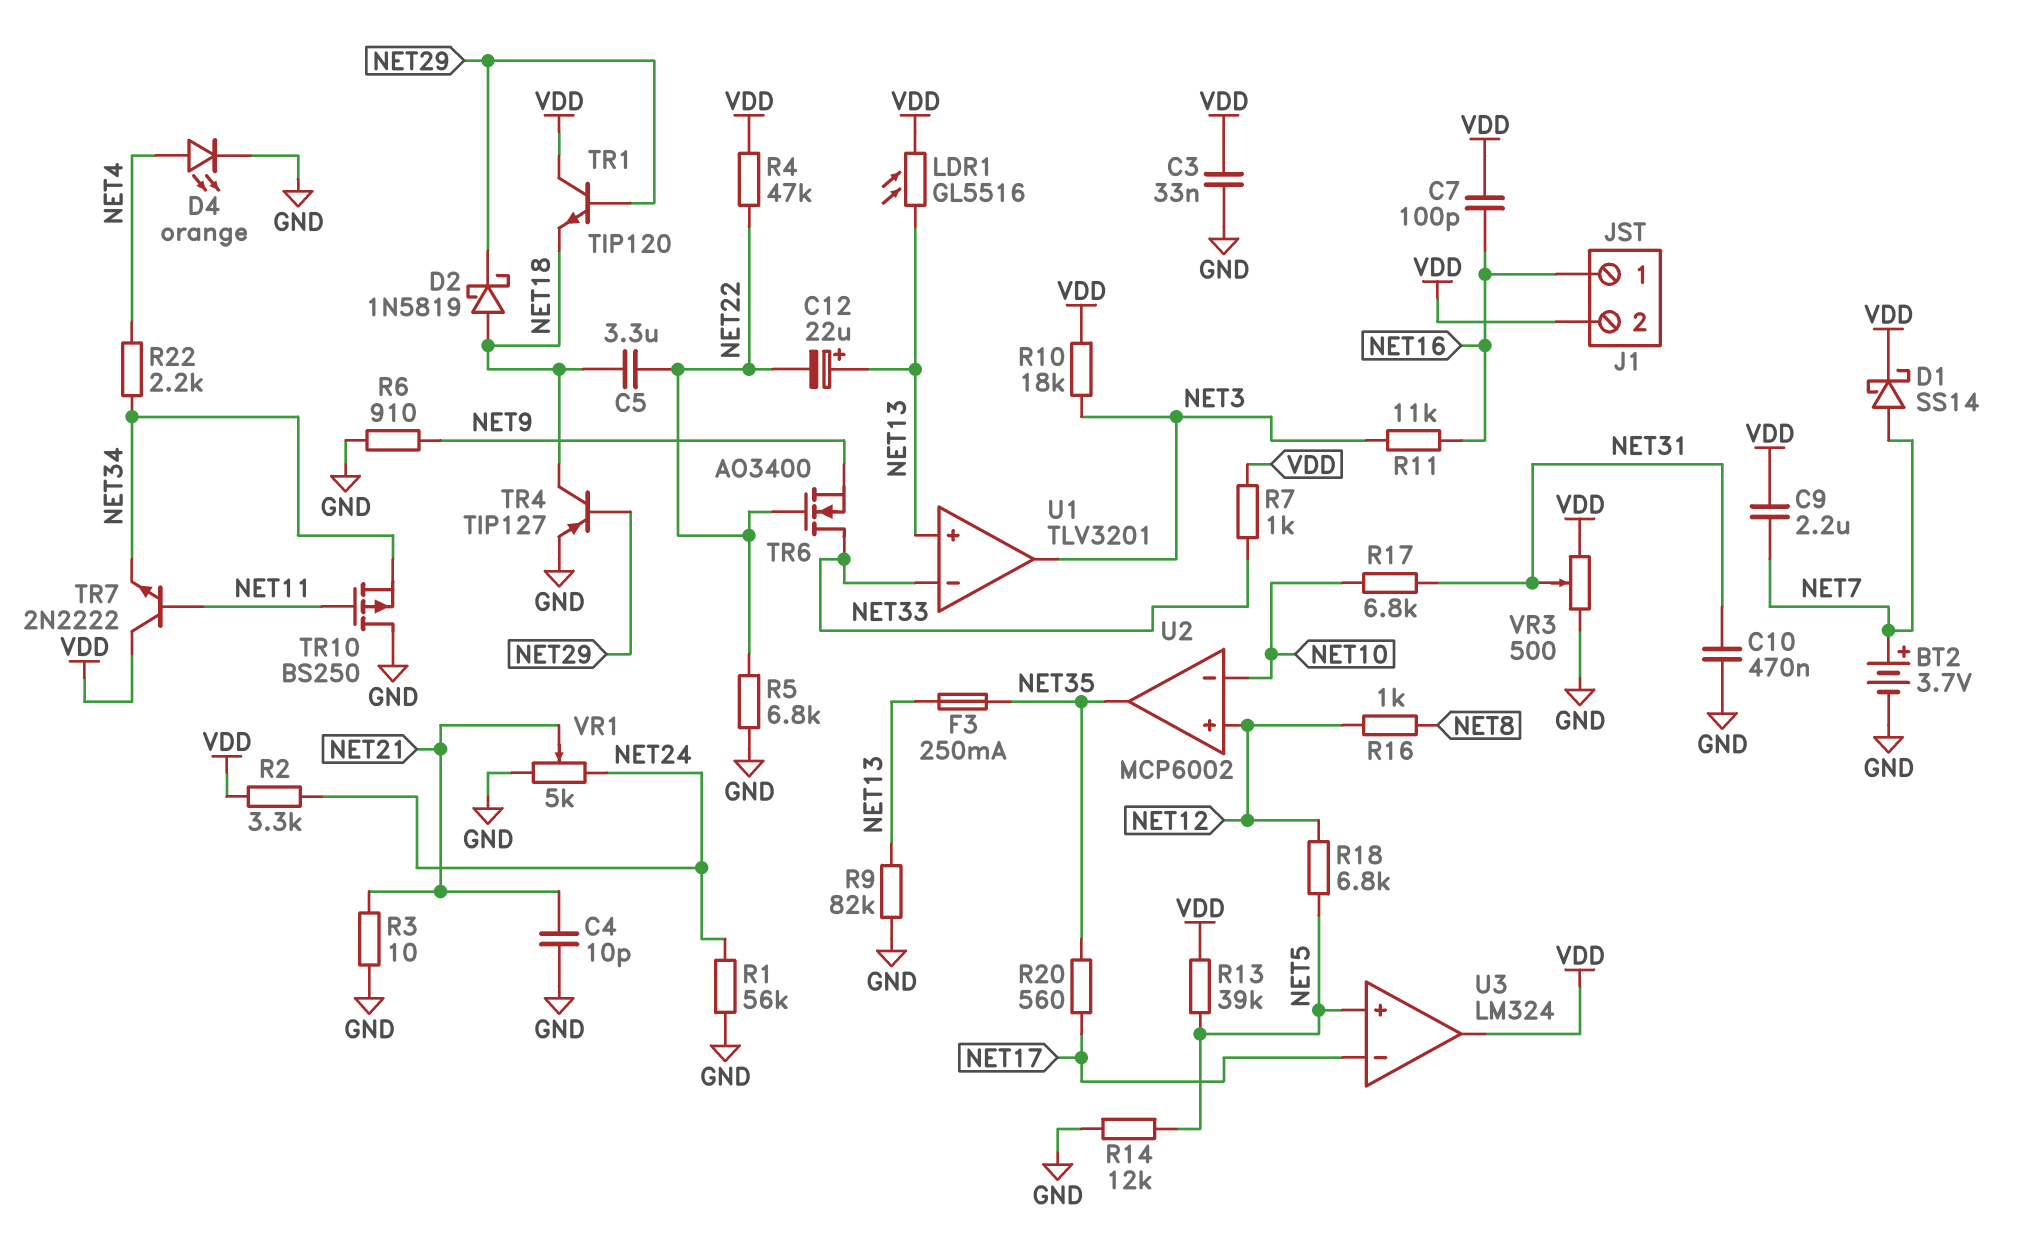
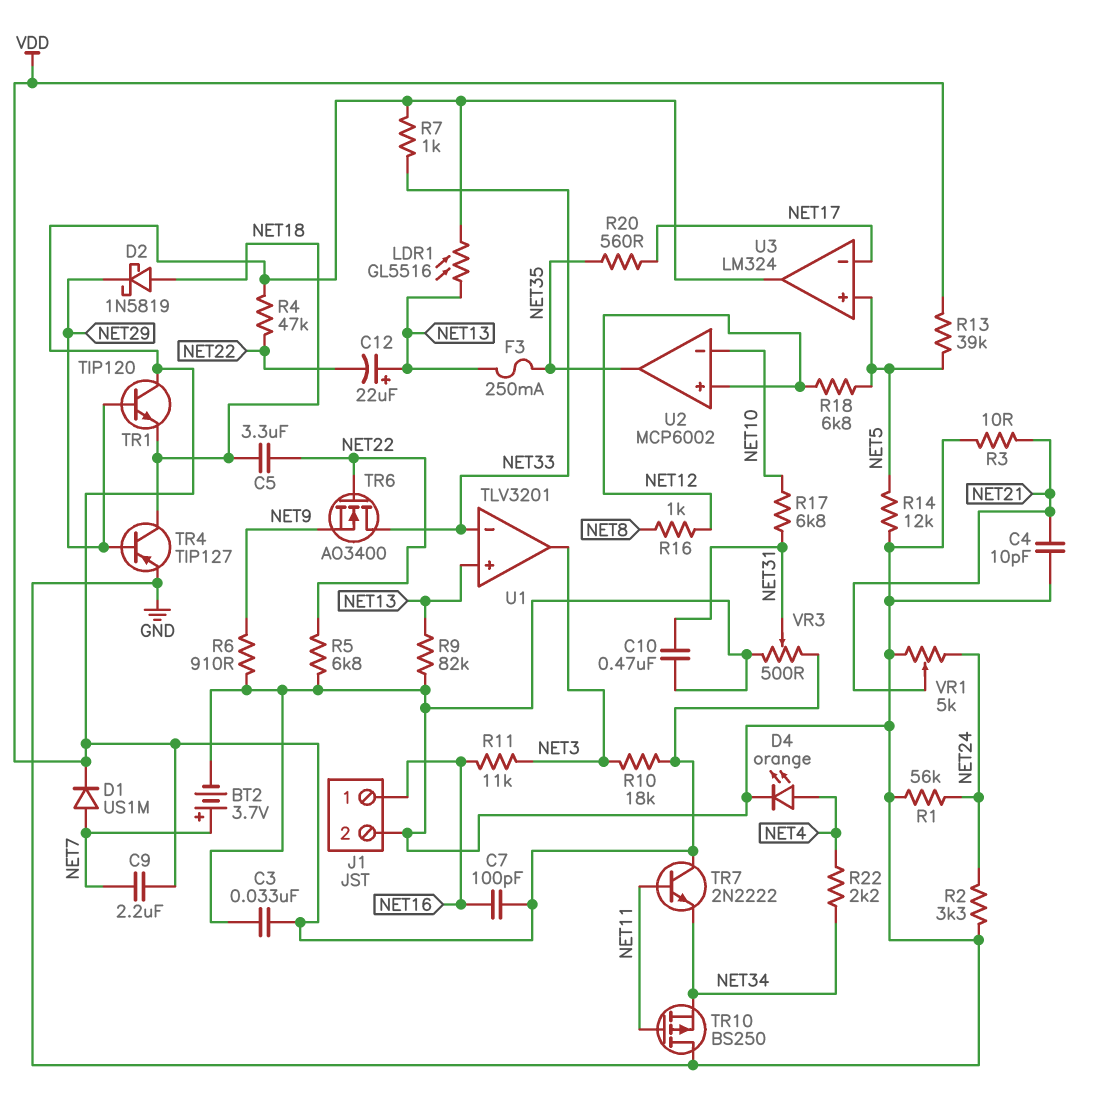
D1: schottky SS14 (A NET7, K VDD) -> diode US1M (A NET7, K VDD)
J1 pin 2: VDD -> GND
R2: 3.3k (NET24, VDD) -> 3.3k (GND, NET24)

